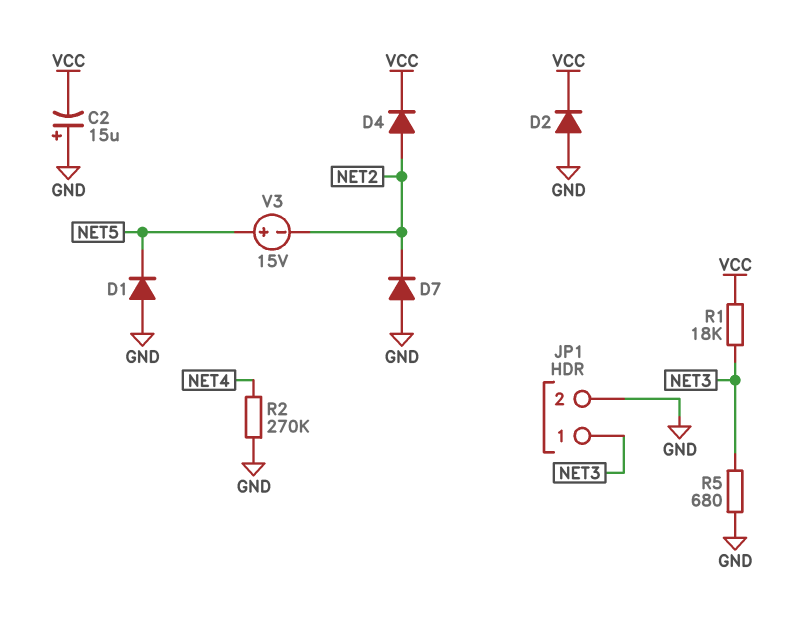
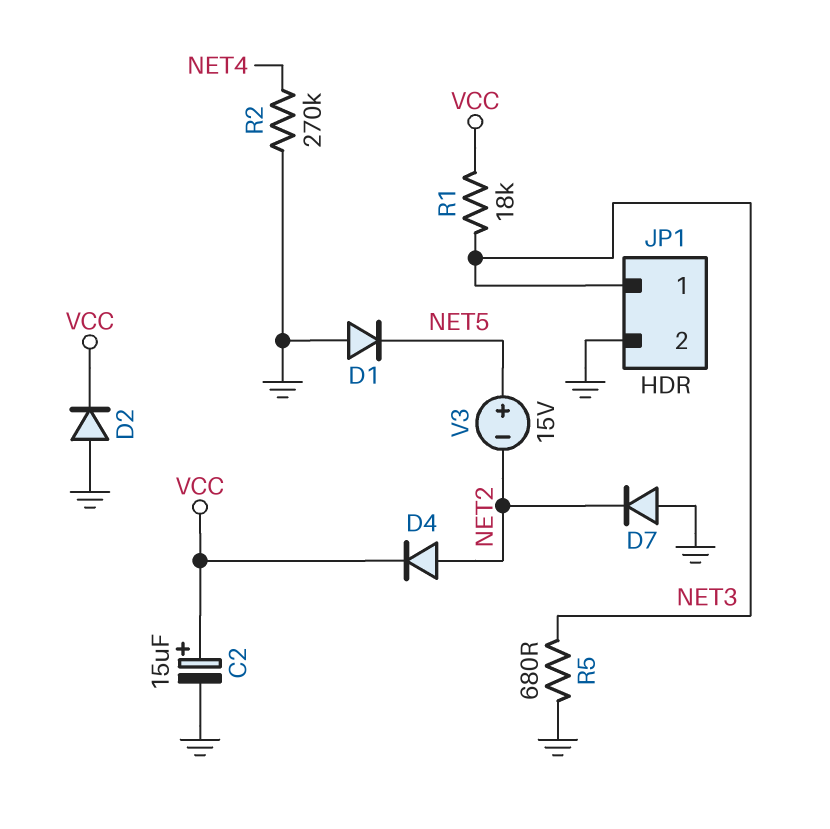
C2: 15uF (plus GND, minus VCC) -> 15uF (plus VCC, minus GND)

